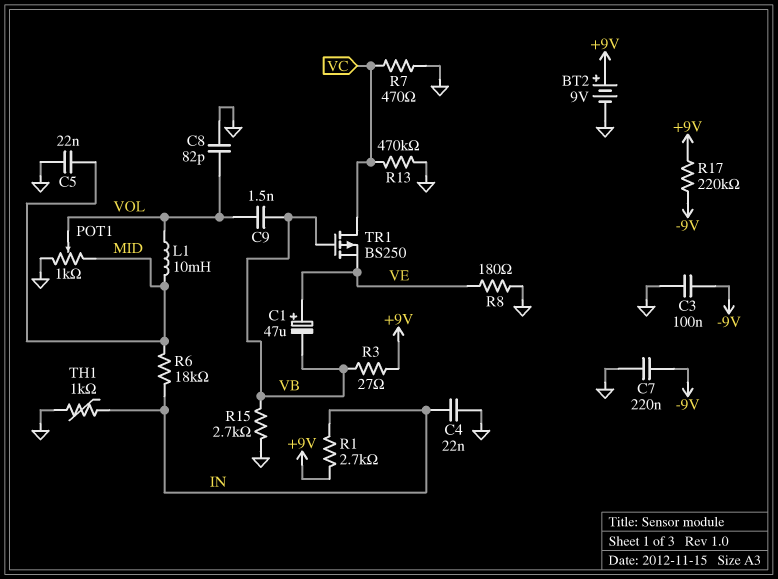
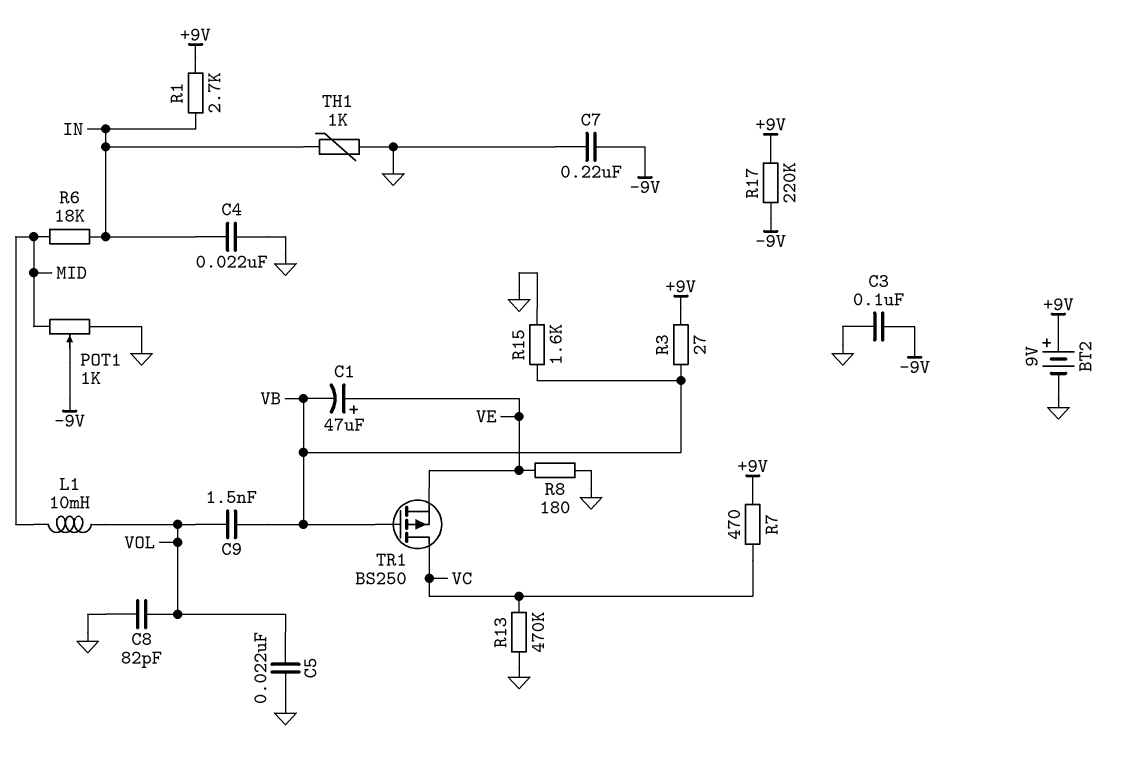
C5: 22nF (GND, MID) -> 22nF (GND, VOL)
POT1: 1k (GND, MID, wiper VOL) -> 1k (GND, MID, wiper -9V)
R7: 470 (GND, VC) -> 470 (+9V, VC)
R15: 2.7k (GND, VB) -> 1.6k (GND, VB)

